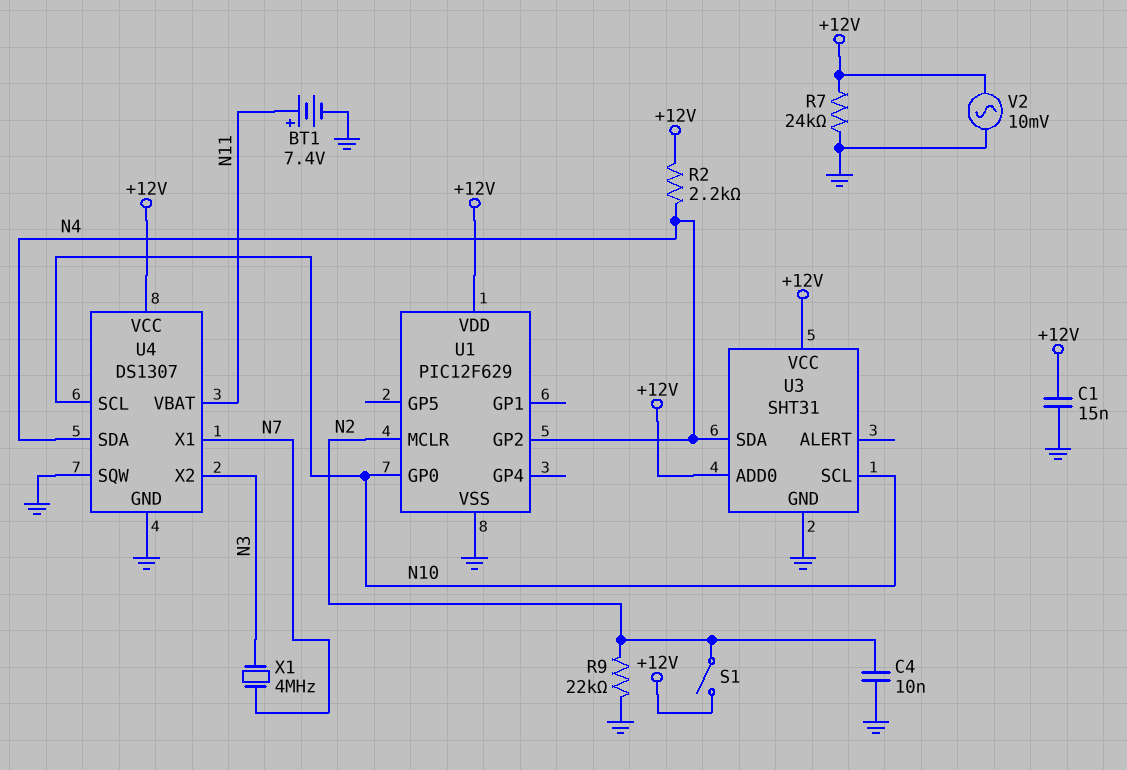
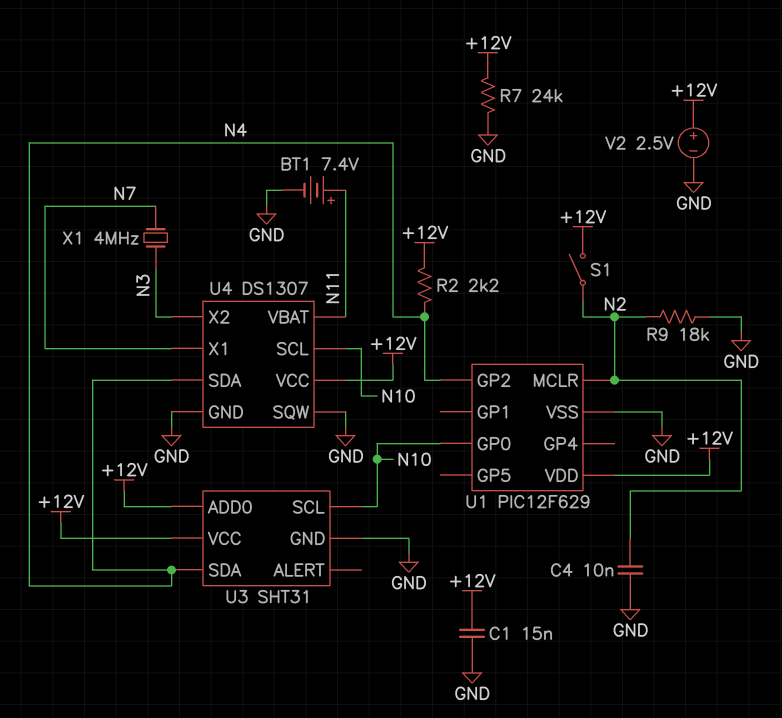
R9: 22k (GND, N2) -> 18k (GND, N2)
V2: AC 10mV (+12V, GND) -> 2.5V (plus +12V, minus GND)

